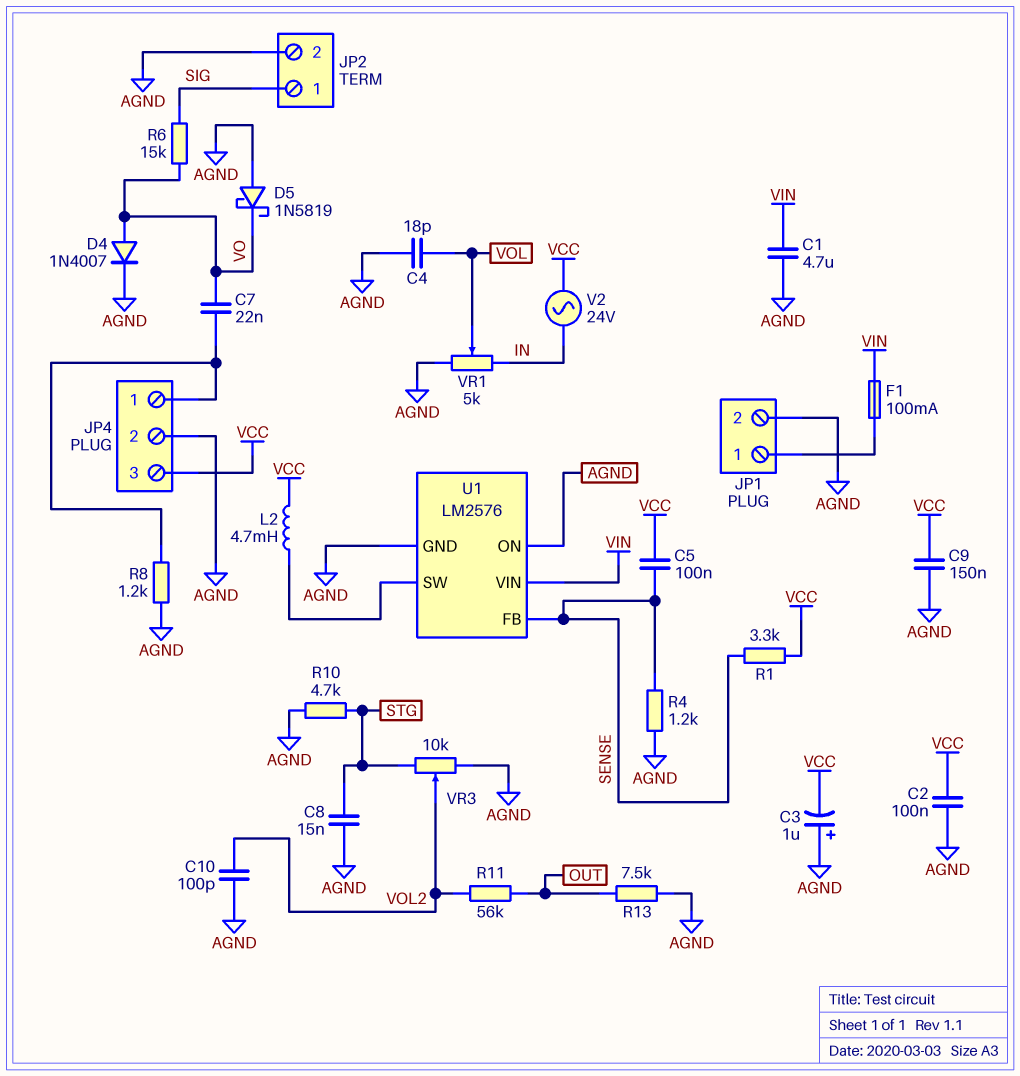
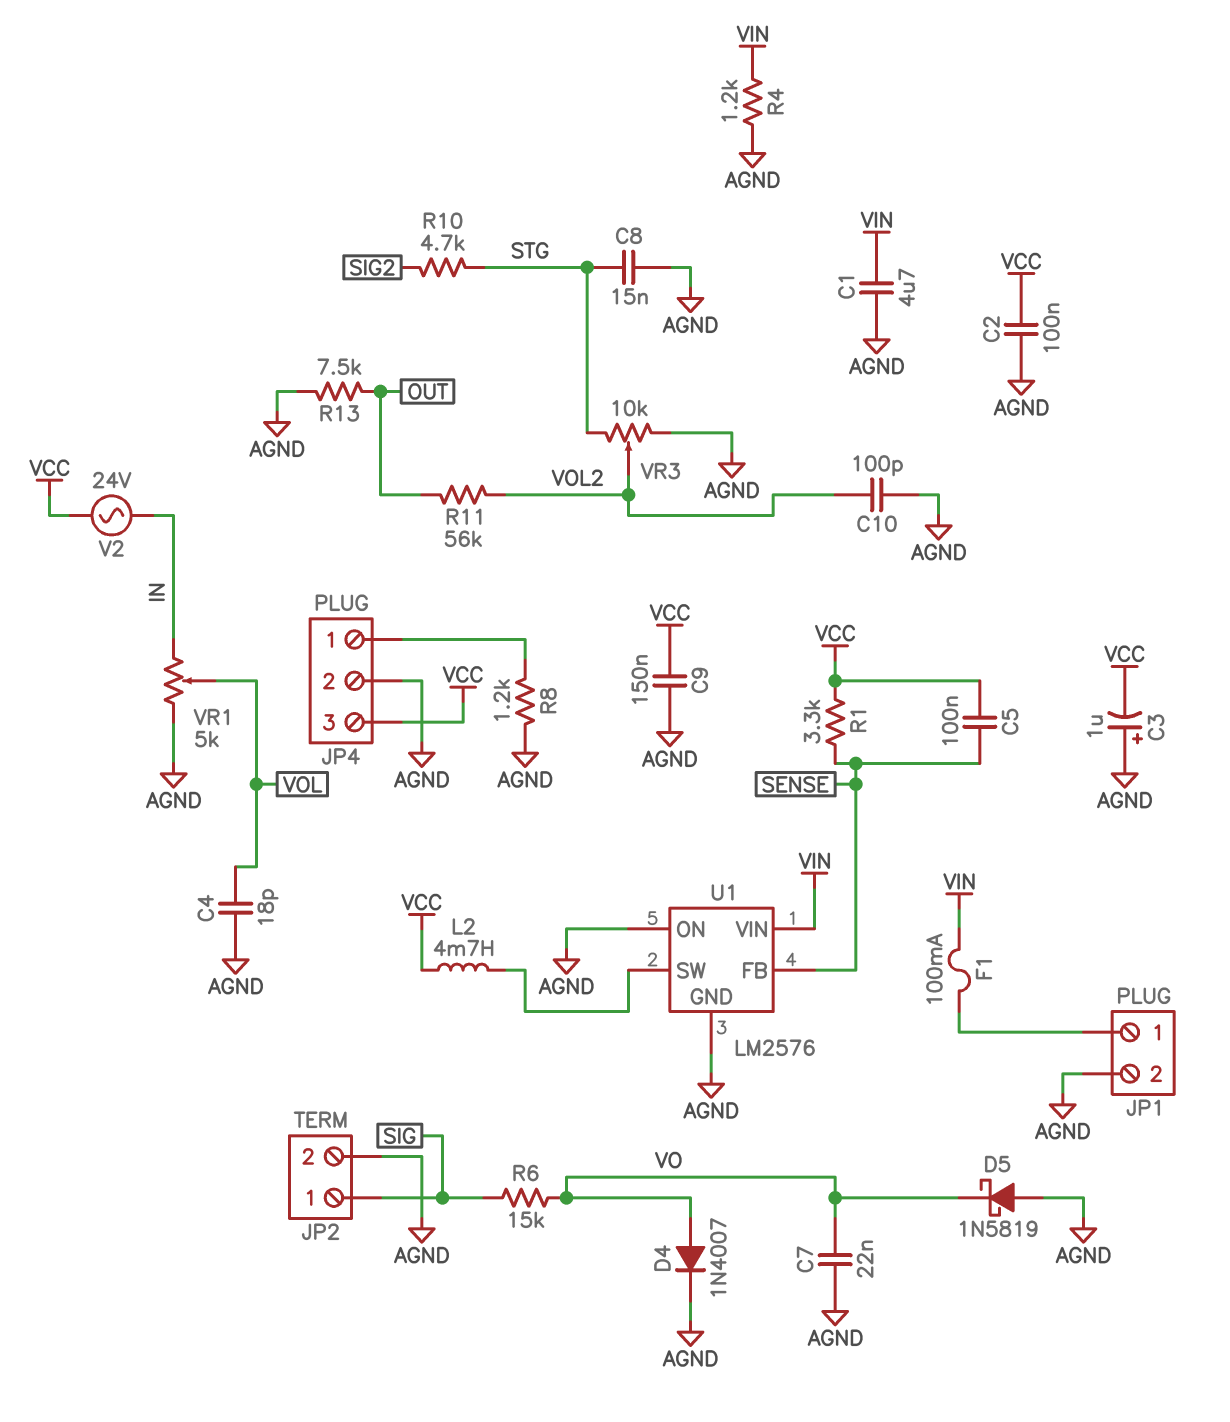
C7: 22nF (JP4/1, VO) -> 22nF (AGND, VO)
R4: 1.2k (AGND, SENSE) -> 1.2k (AGND, VIN)
R10: 4.7k (AGND, STG) -> 4.7k (SIG2, STG)

